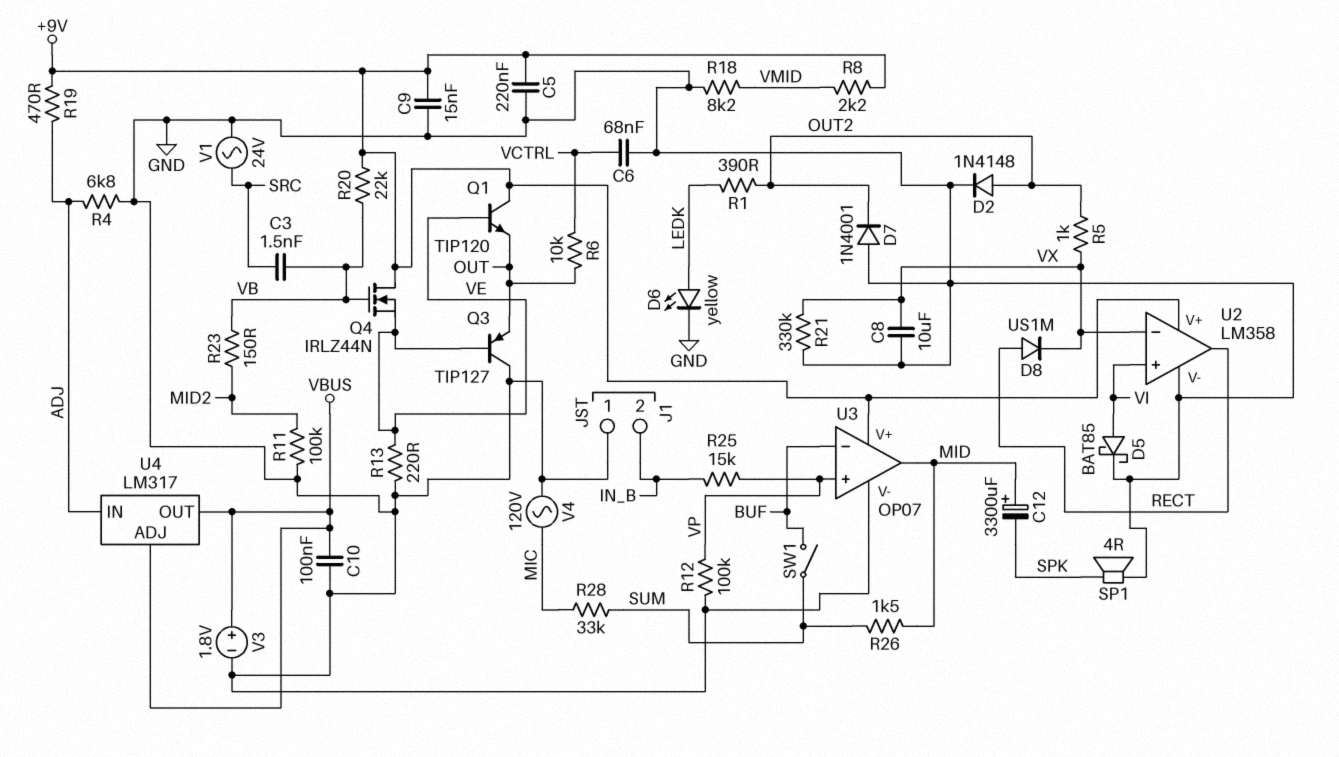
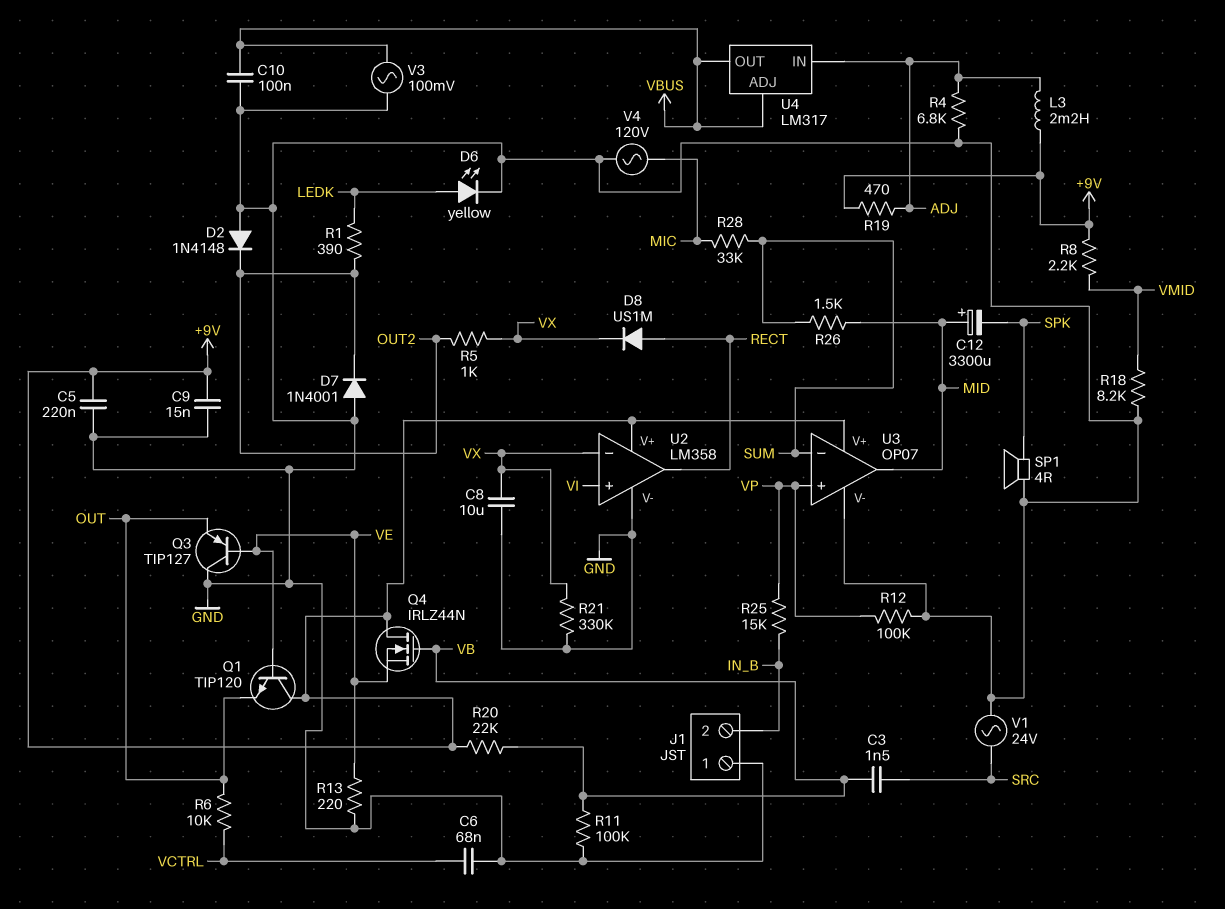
D2: diode 1N4148 (A OUT2, K GND) -> diode 1N4148 (A GND, K OUT2)
D5: schottky BAT85 (A VI, K GND) -> none
L3: none -> 2.2mH (+9V, ADJ)
R11: 100k (GND, MID2) -> 100k (GND, VB)
R23: 150 (MID2, VB) -> none
SW1: switch (BUF, SUM) -> none
U3 pin in-: BUF -> SUM
V3: 1.8V (plus VBUS, minus GND) -> AC 100mV (GND, VBUS)

